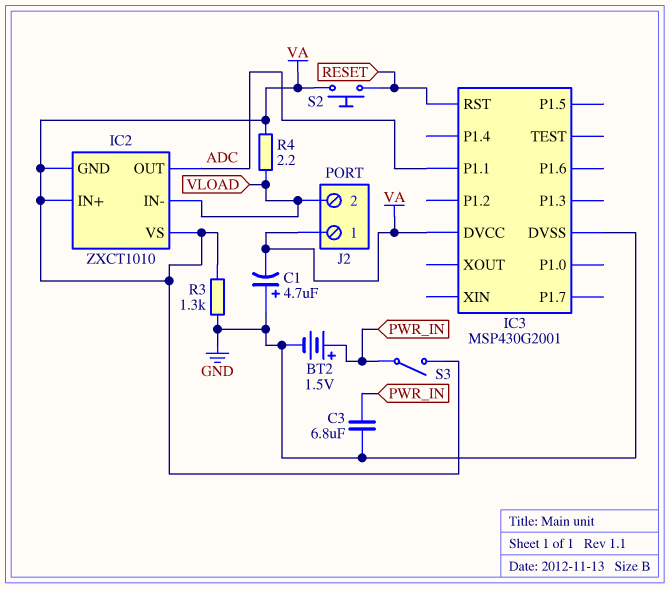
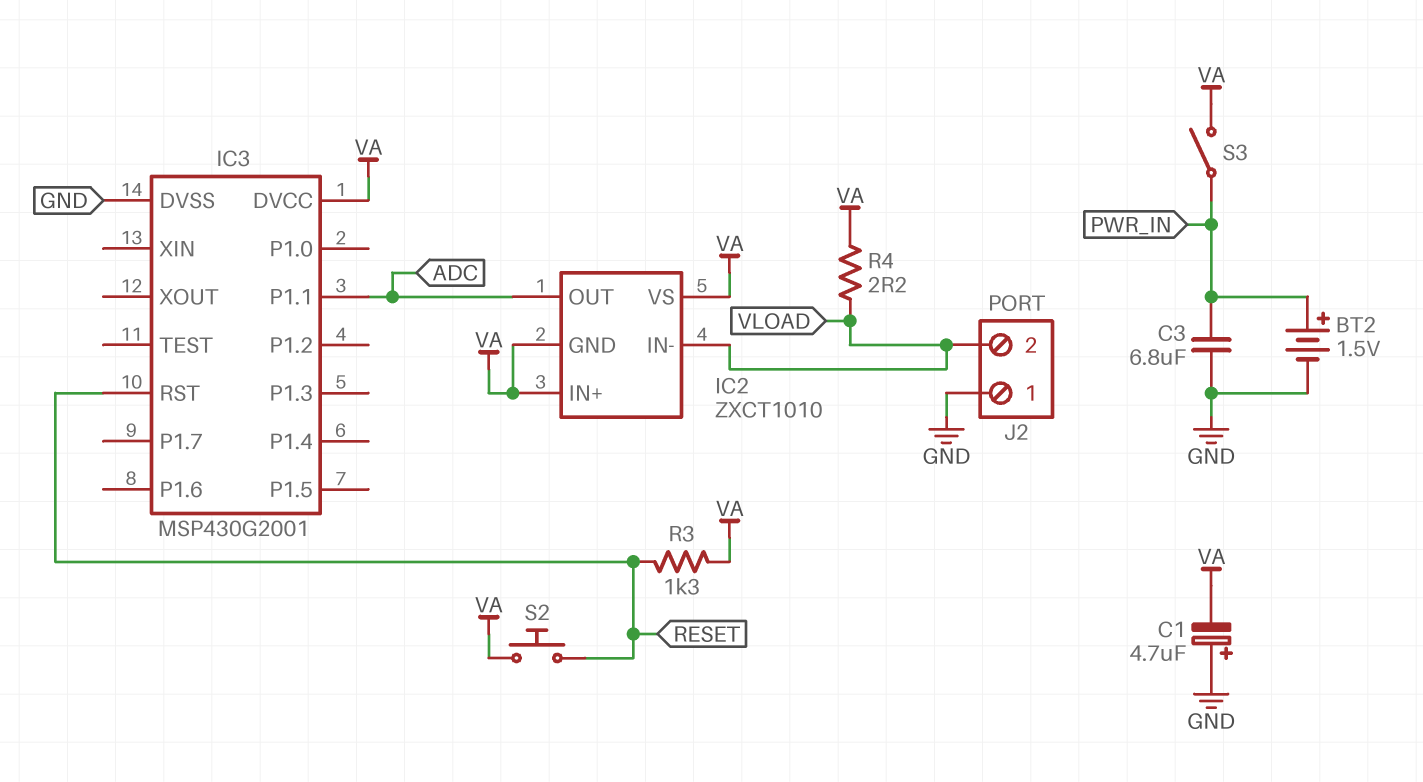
J2 pin 1: VA -> GND
R3: 1.3k (GND, VA) -> 1.3k (RESET, VA)

